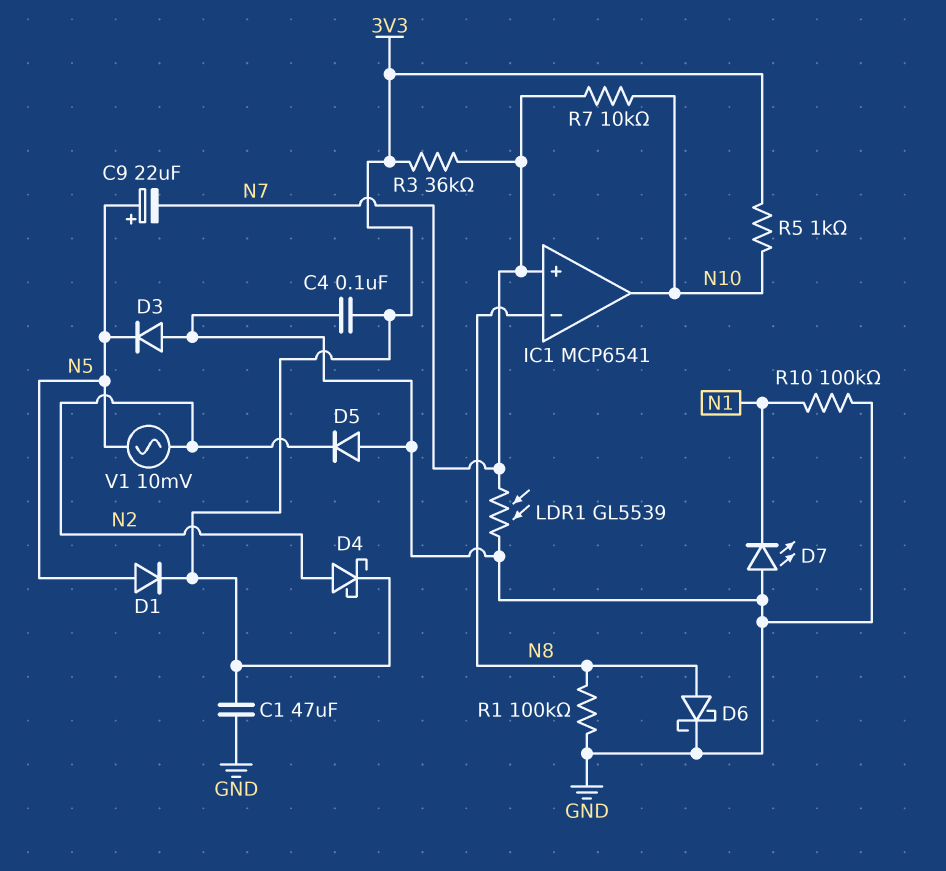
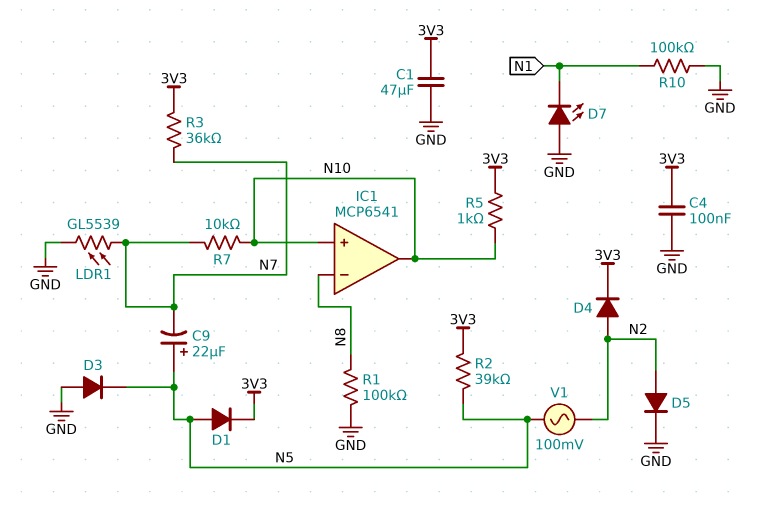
D4: schottky (A N2, K 3V3) -> diode (A N2, K 3V3)
D5: diode (A GND, K N2) -> diode (A N2, K GND)
D6: schottky (A N8, K GND) -> none
IC1 pin in+: N7 -> N10
R2: none -> 39k (3V3, N5)
V1: AC 10mV (N2, N5) -> AC 100mV (N2, N5)

